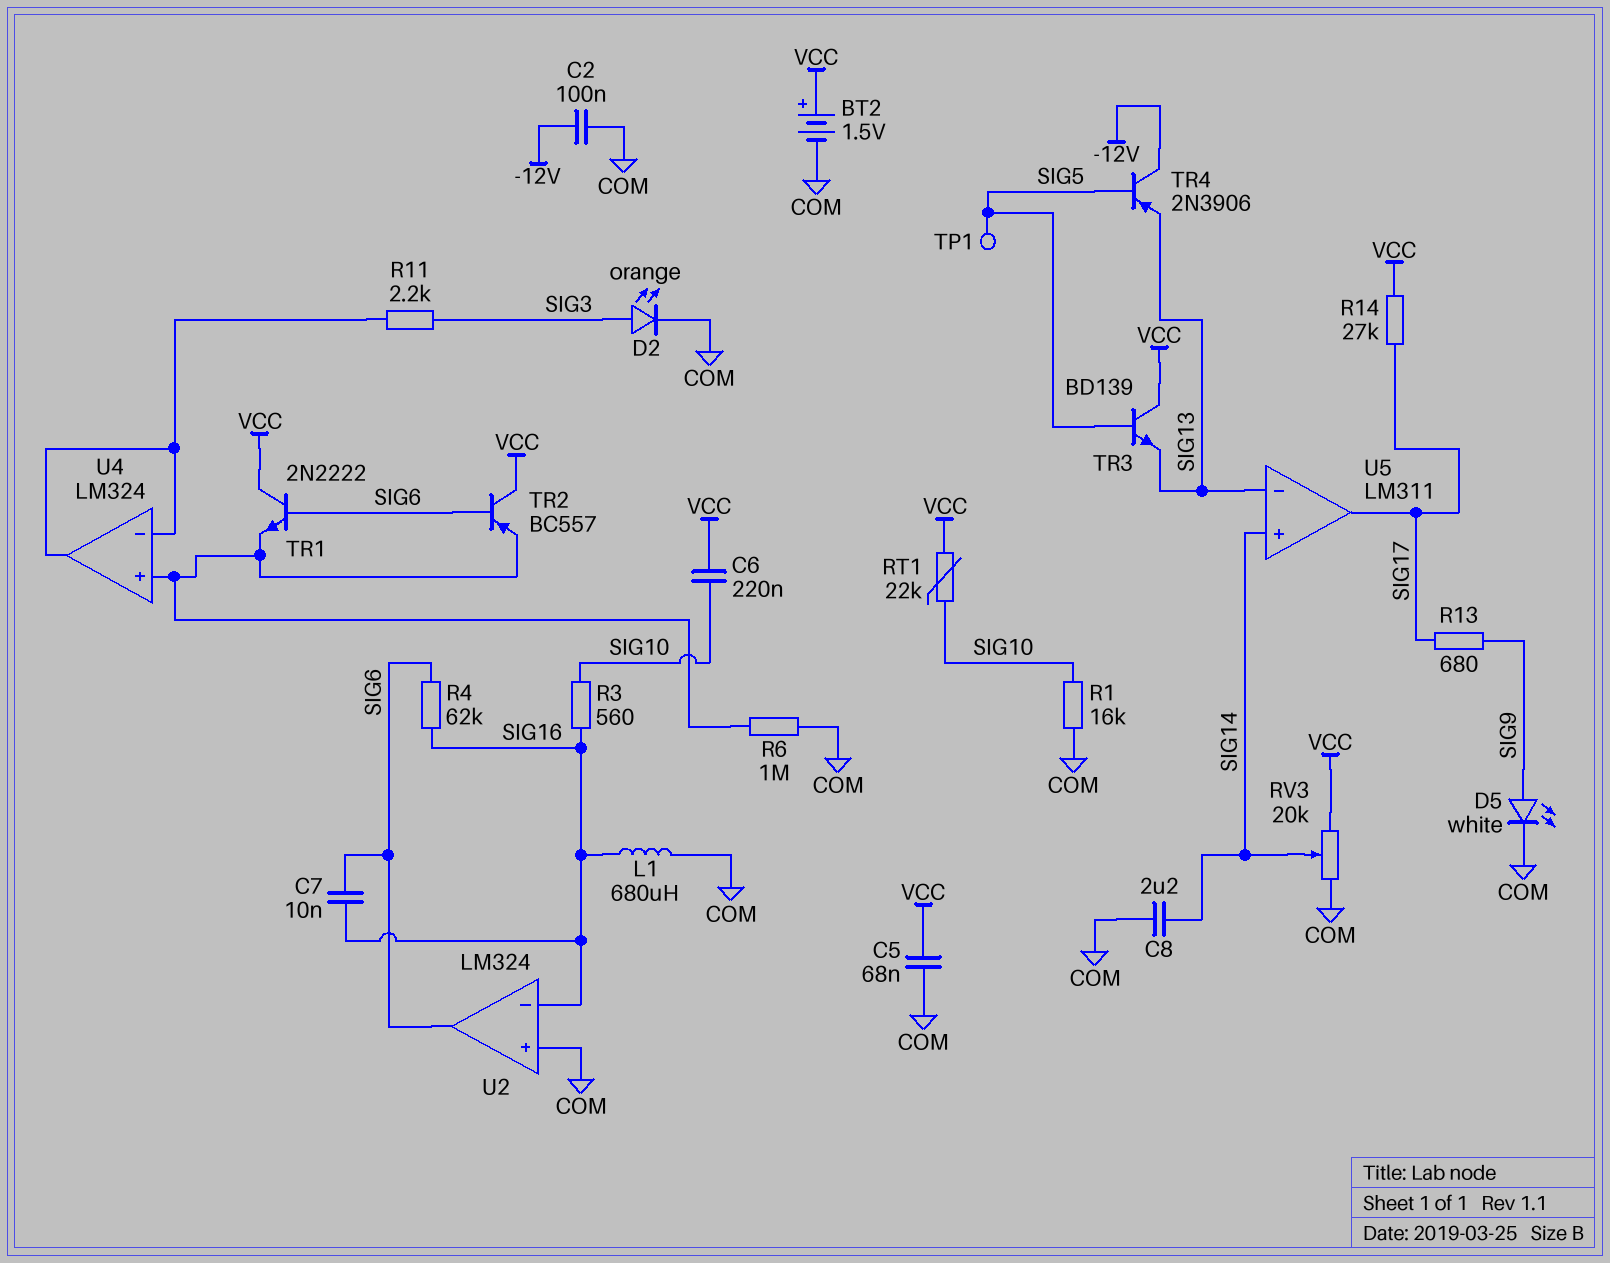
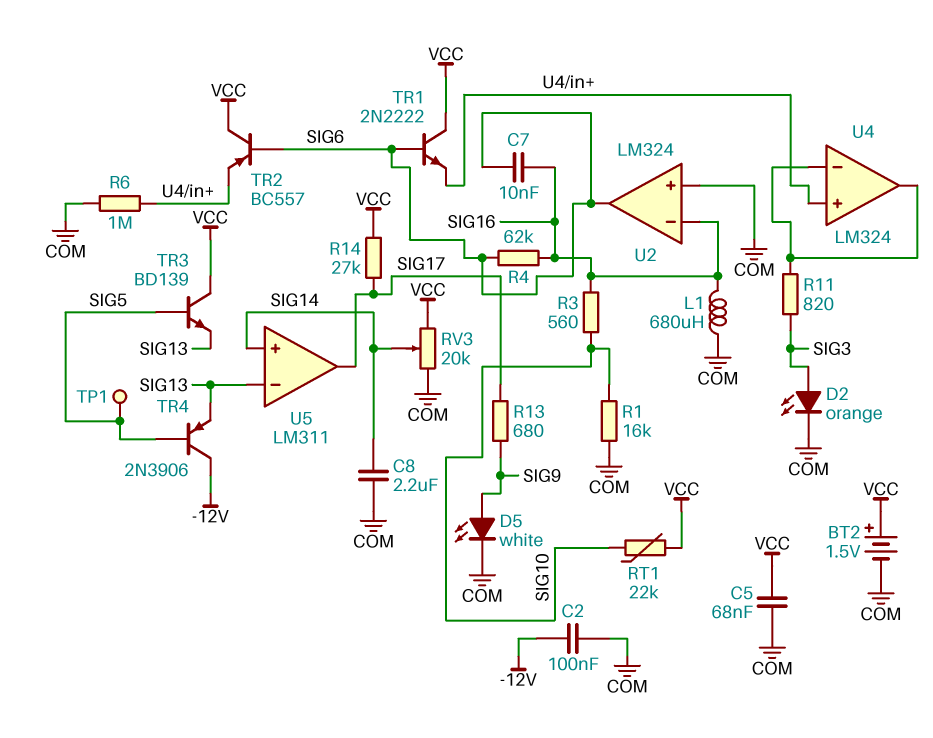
C6: 220nF (SIG10, VCC) -> none
R11: 2.2k (SIG3, U4/in-) -> 820 (SIG3, U4/in-)

